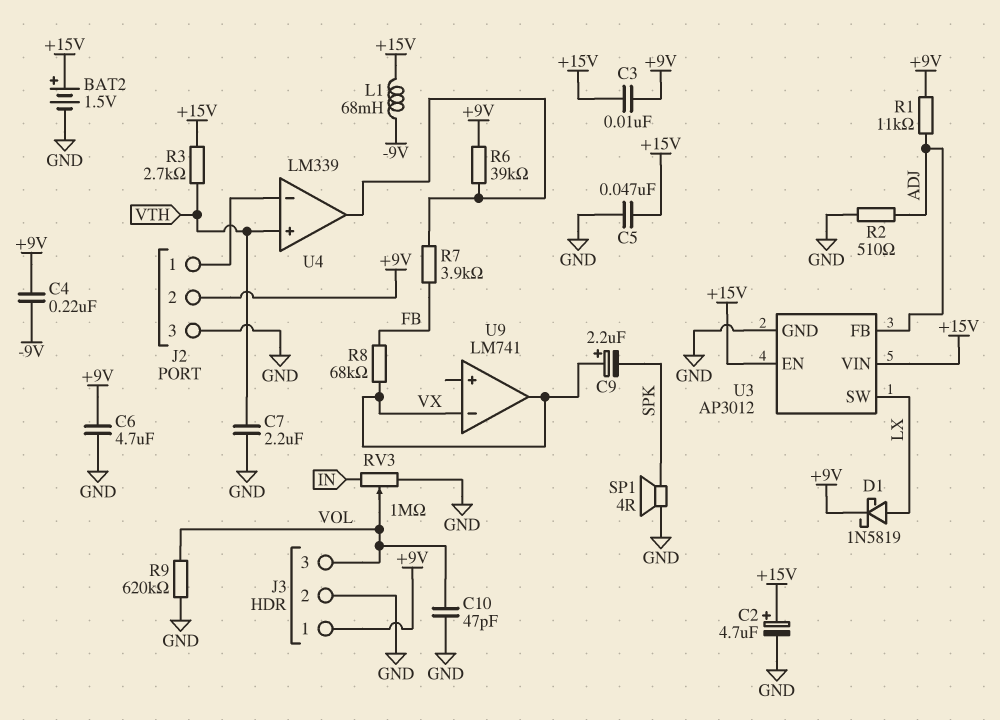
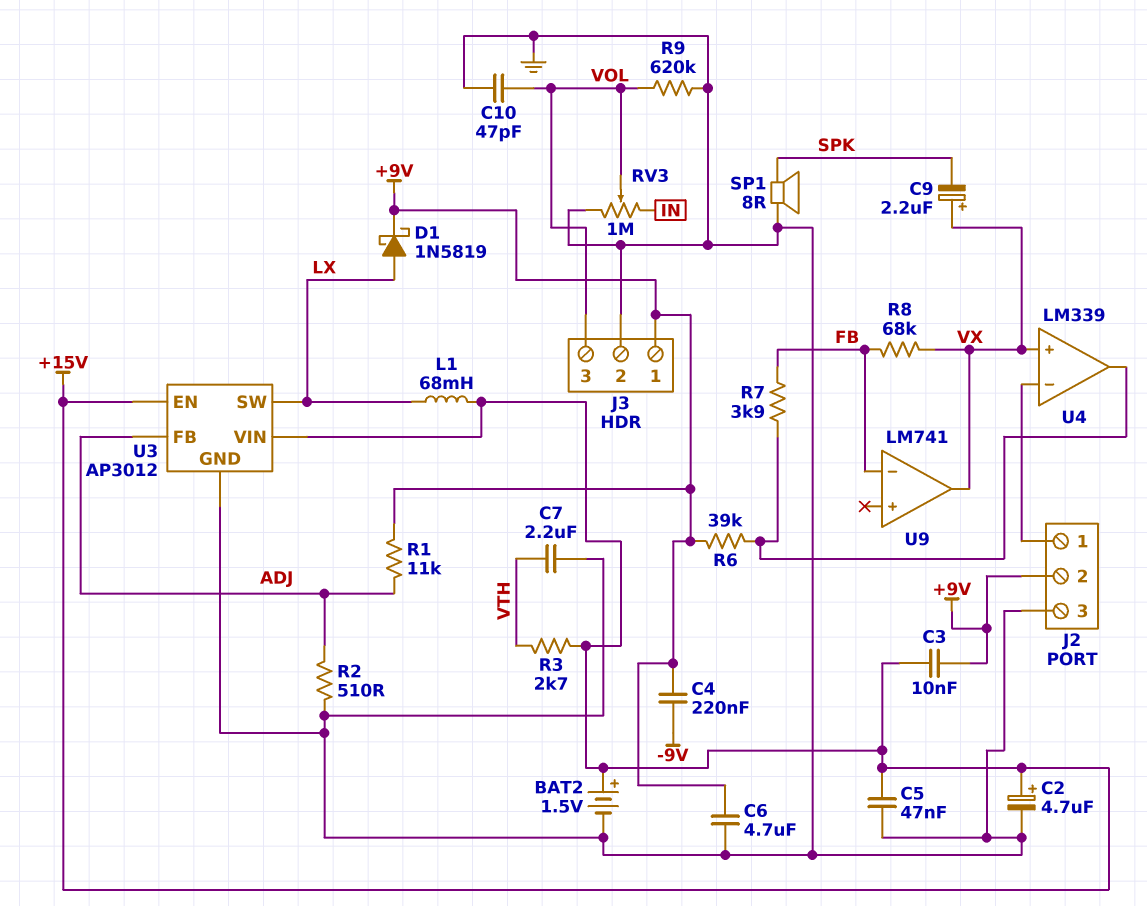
L1: 68mH (+15V, -9V) -> 68mH (+15V, LX)
SP1: speaker 4R (GND, SPK) -> speaker 8R (GND, SPK)
U4 pin in+: VTH -> VX
U9 pin in-: VX -> FB

